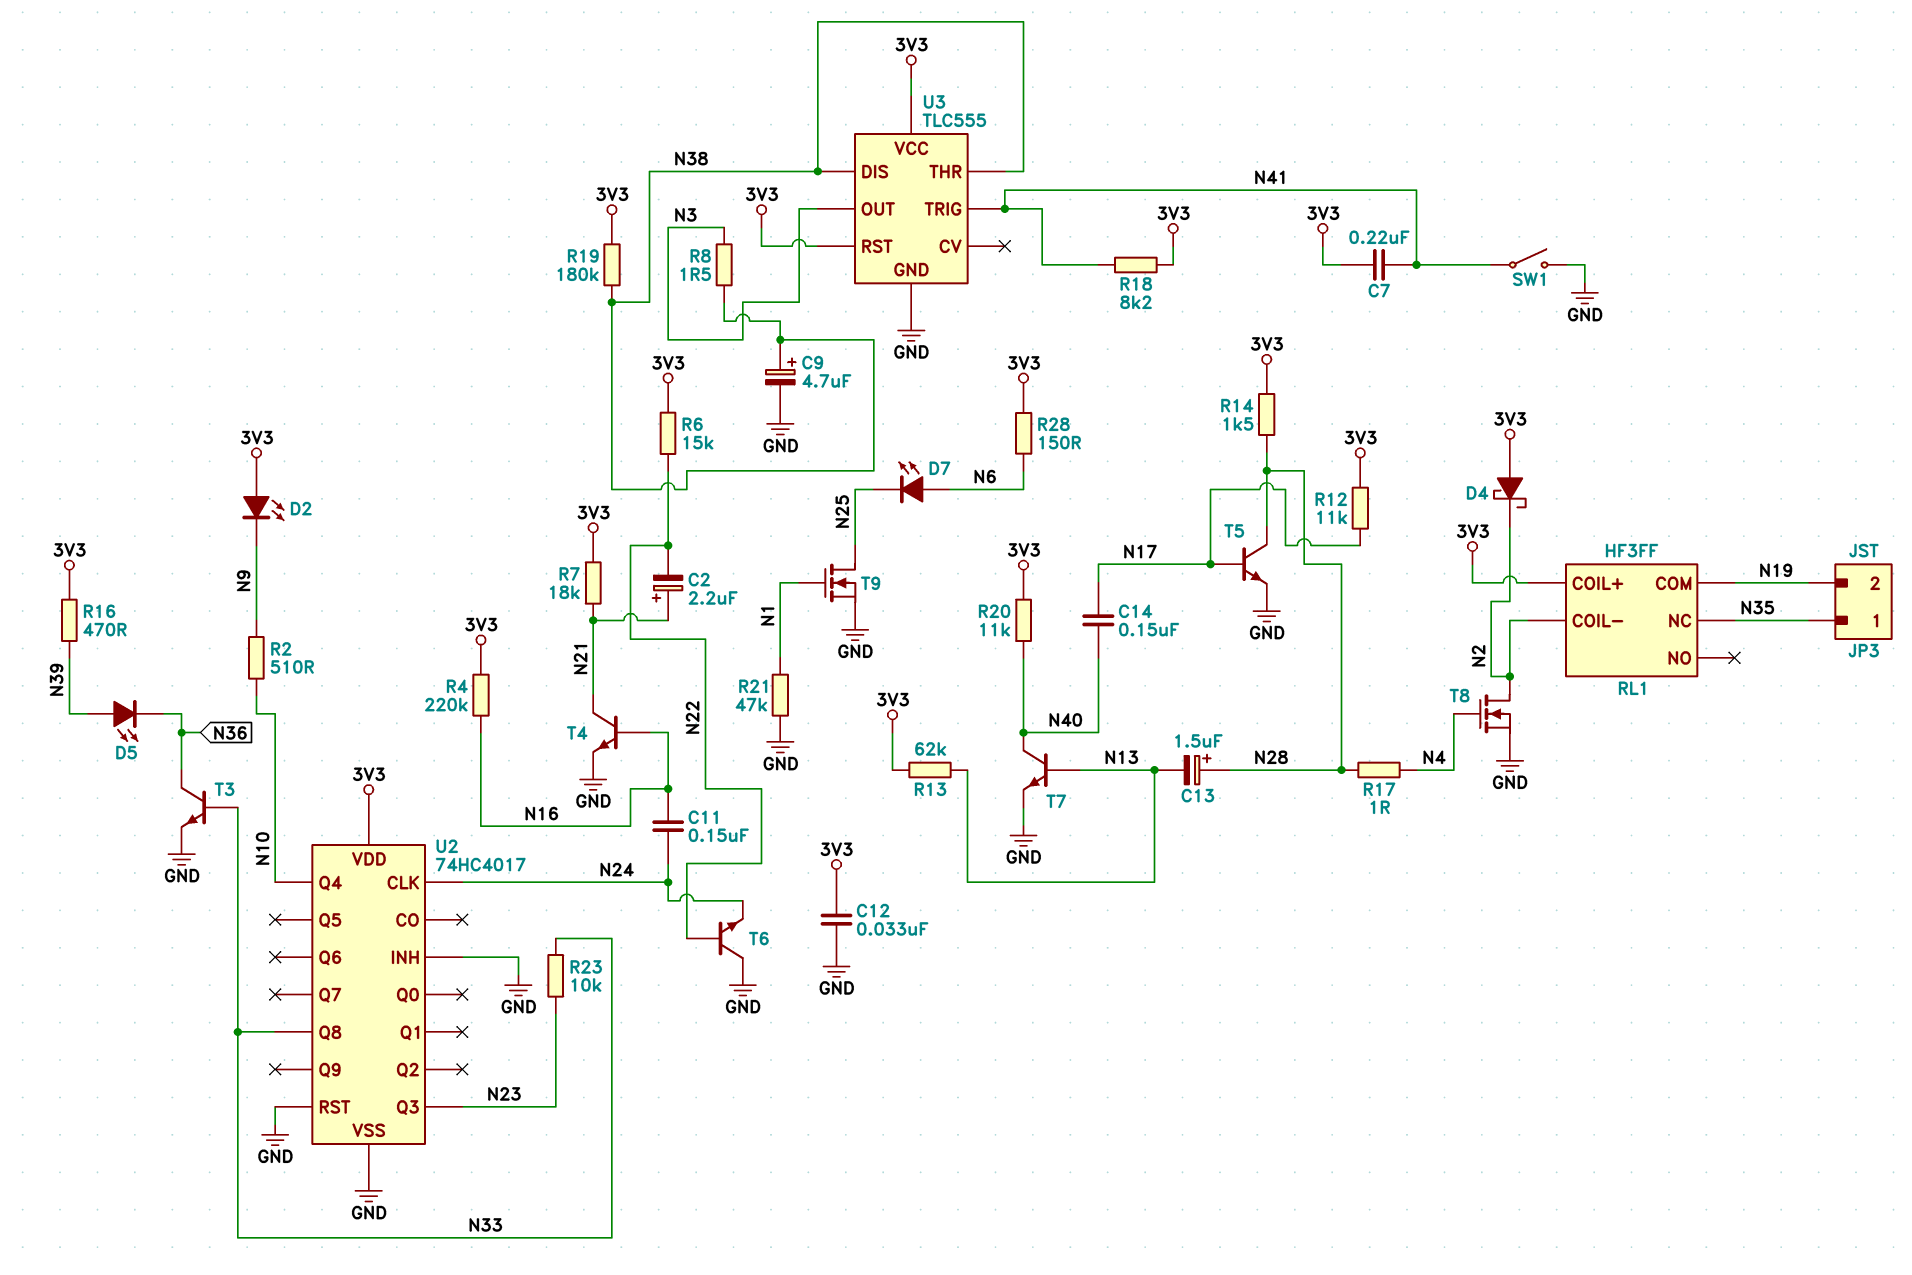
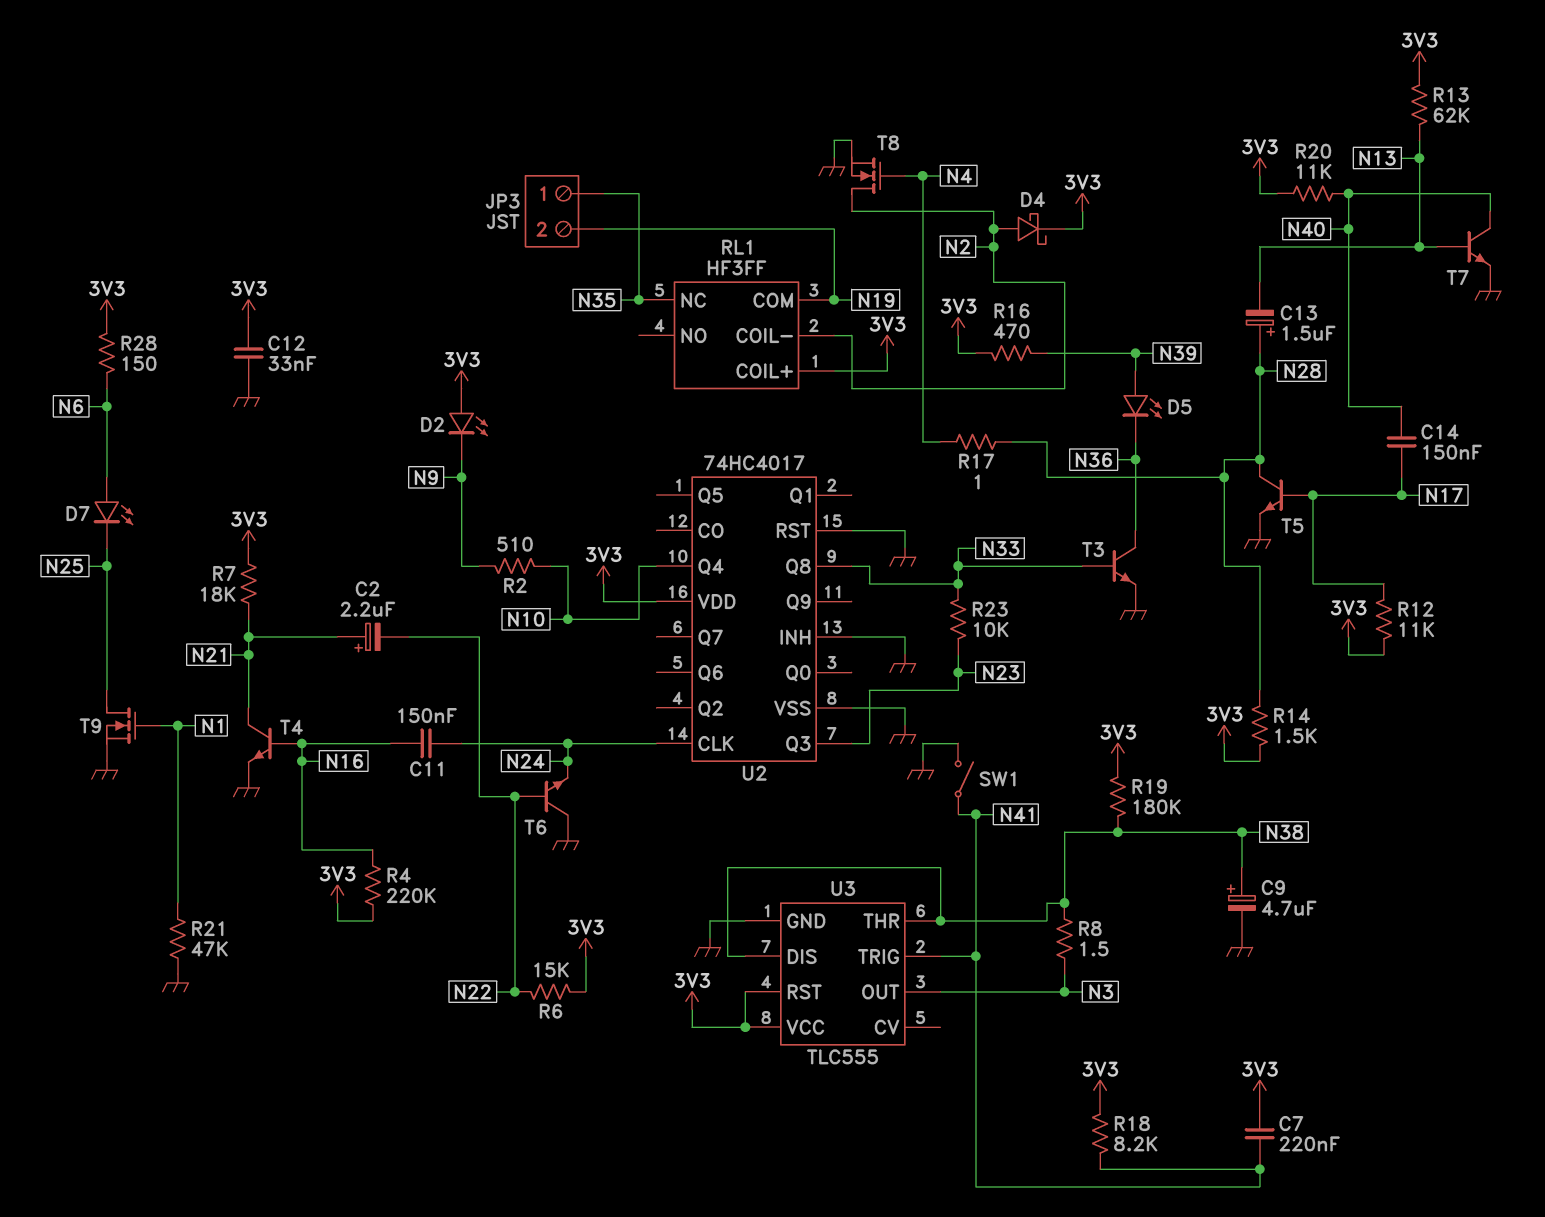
D4: schottky (A 3V3, K N2) -> schottky (A N2, K 3V3)

